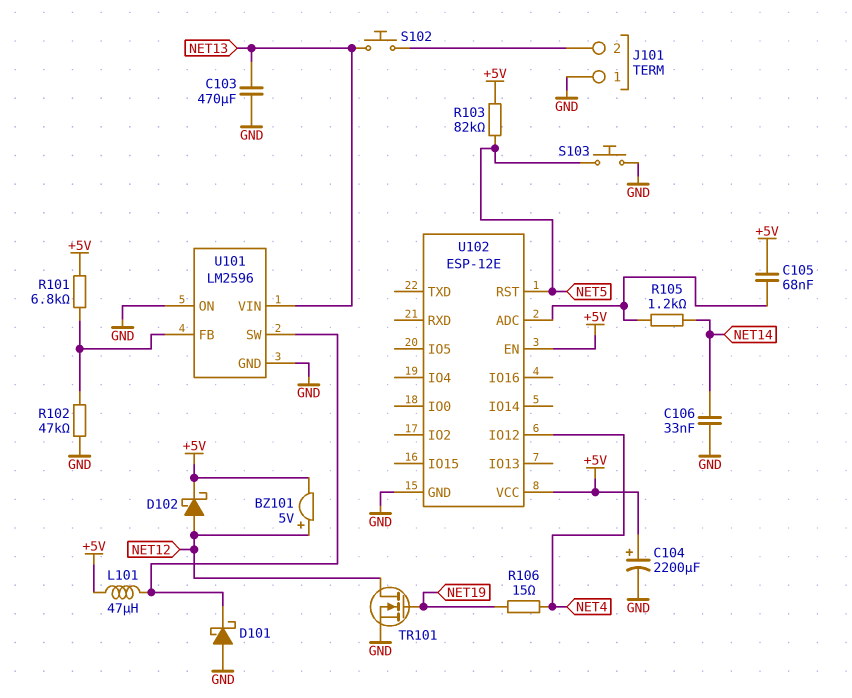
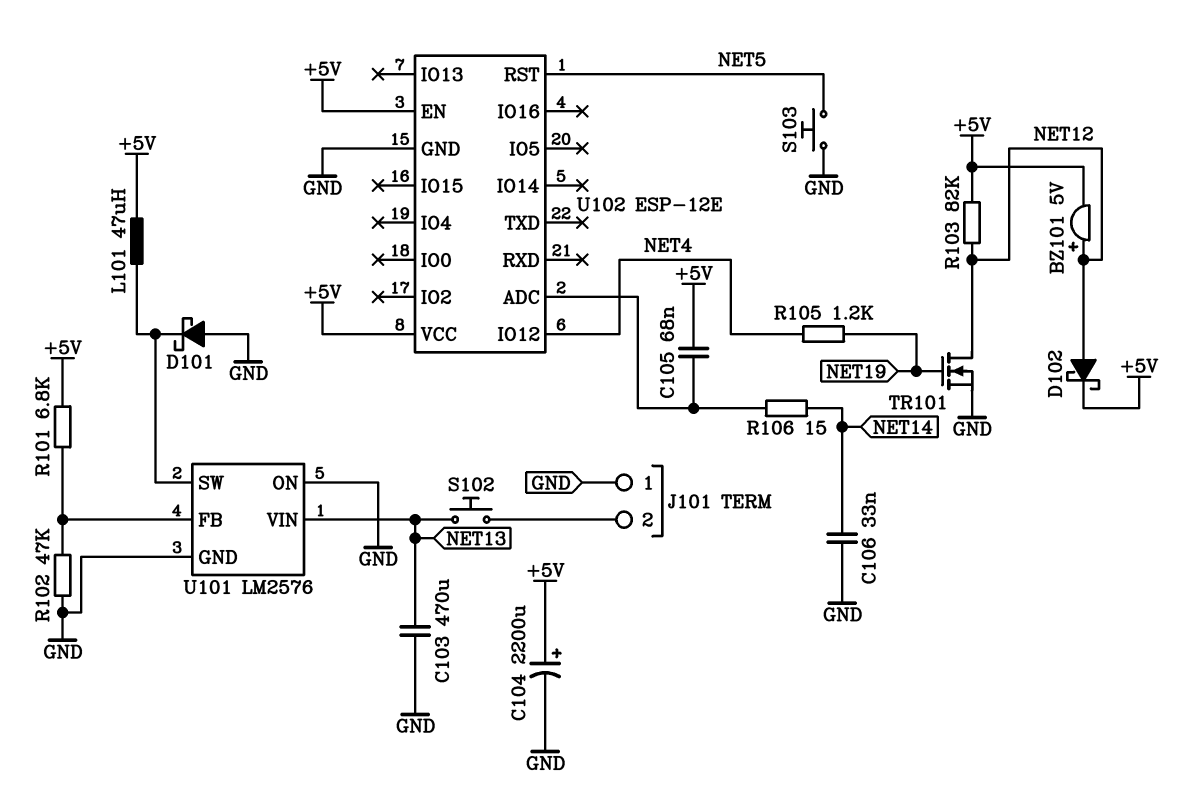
R103: 82k (+5V, NET5) -> 82k (+5V, NET12)
R105: 1.2k (NET14, U102/ADC) -> 1.2k (NET4, NET19)
R106: 15 (NET4, NET19) -> 15 (NET14, U102/ADC)
U101: LM2596 -> LM2576

